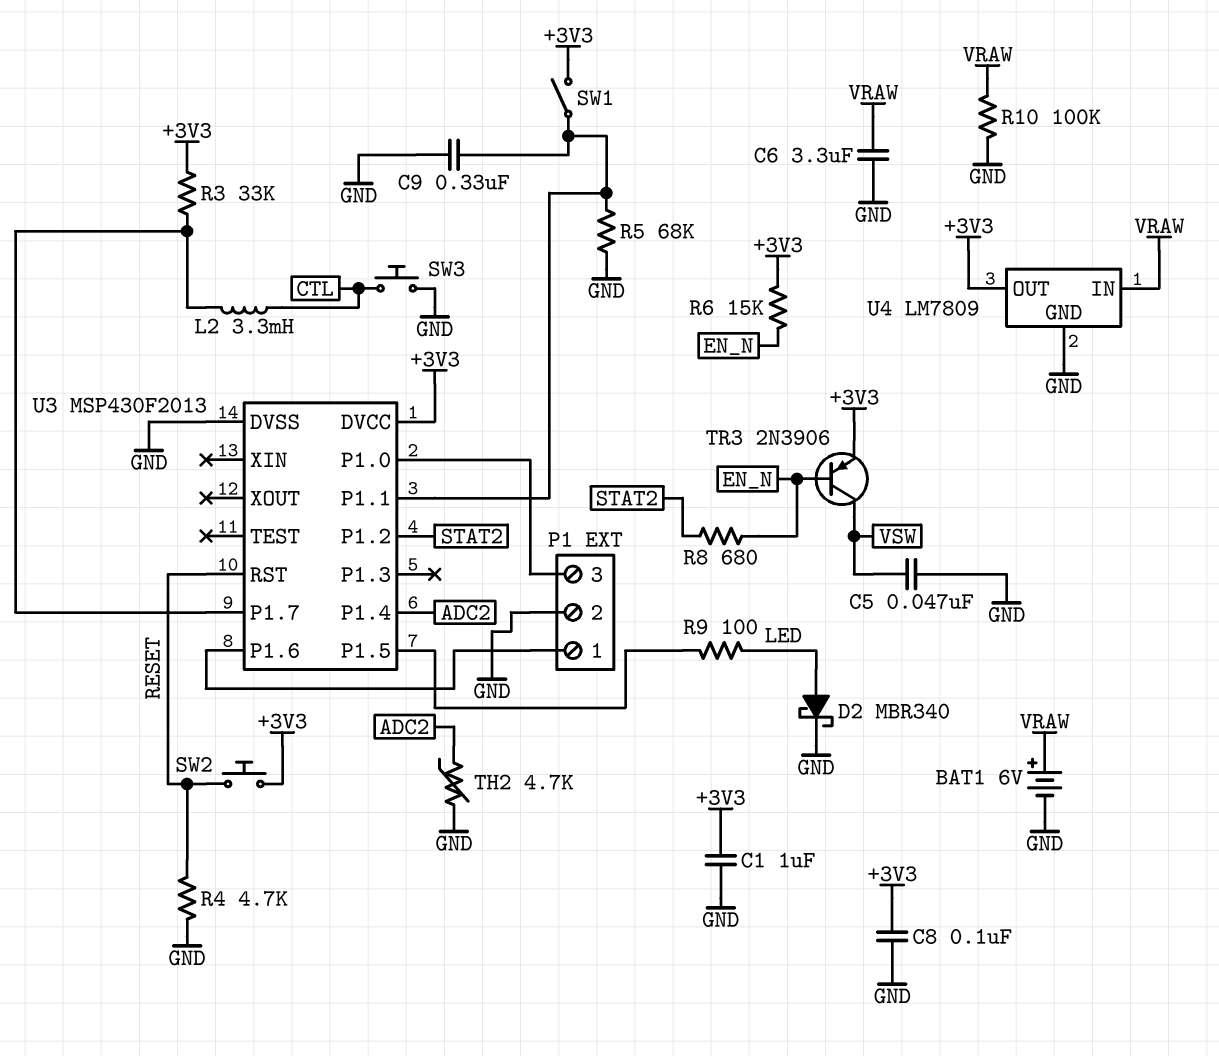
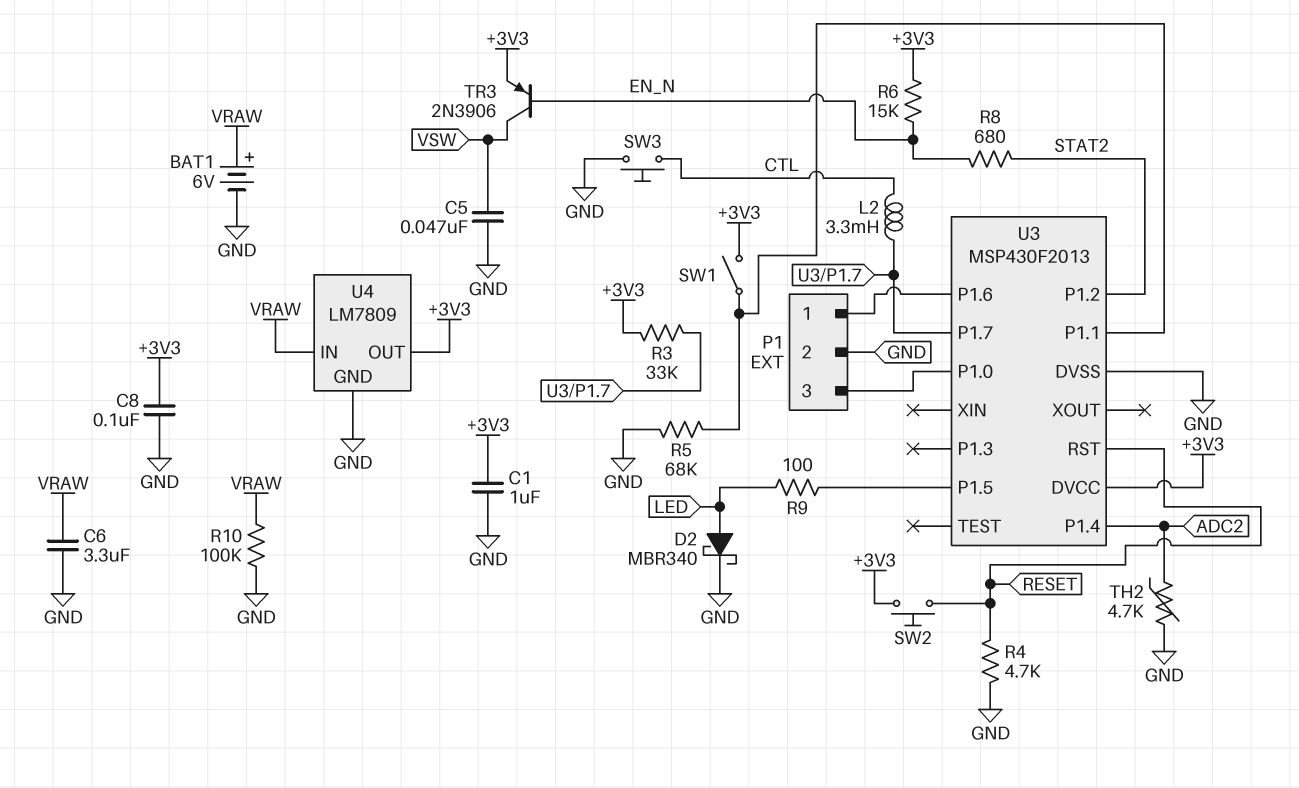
C9: 330nF (GND, U3/P1.1) -> none

